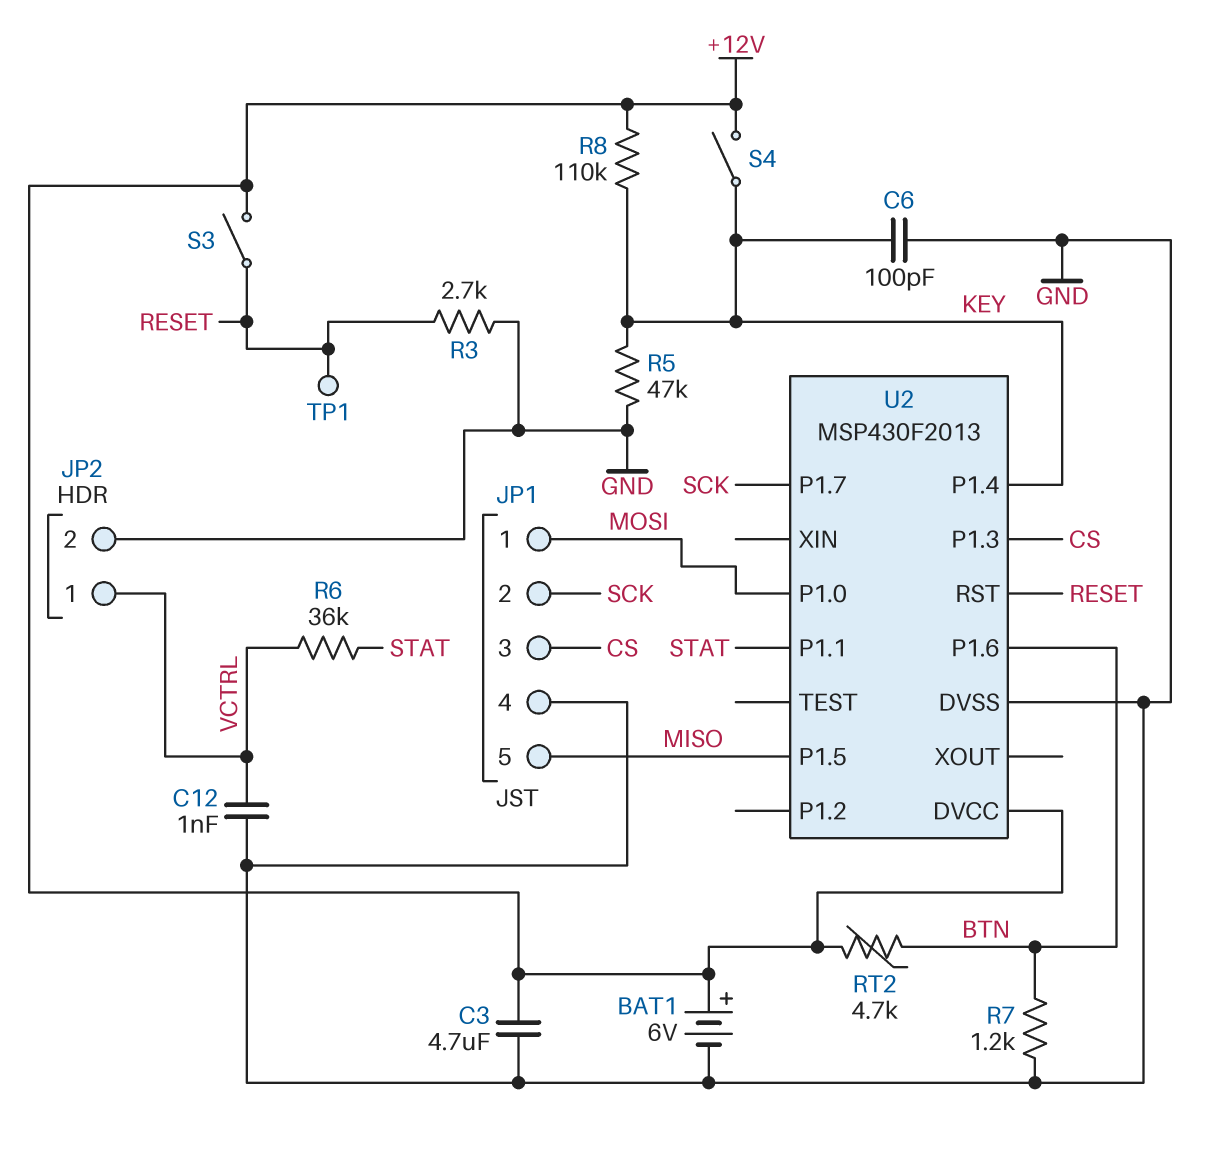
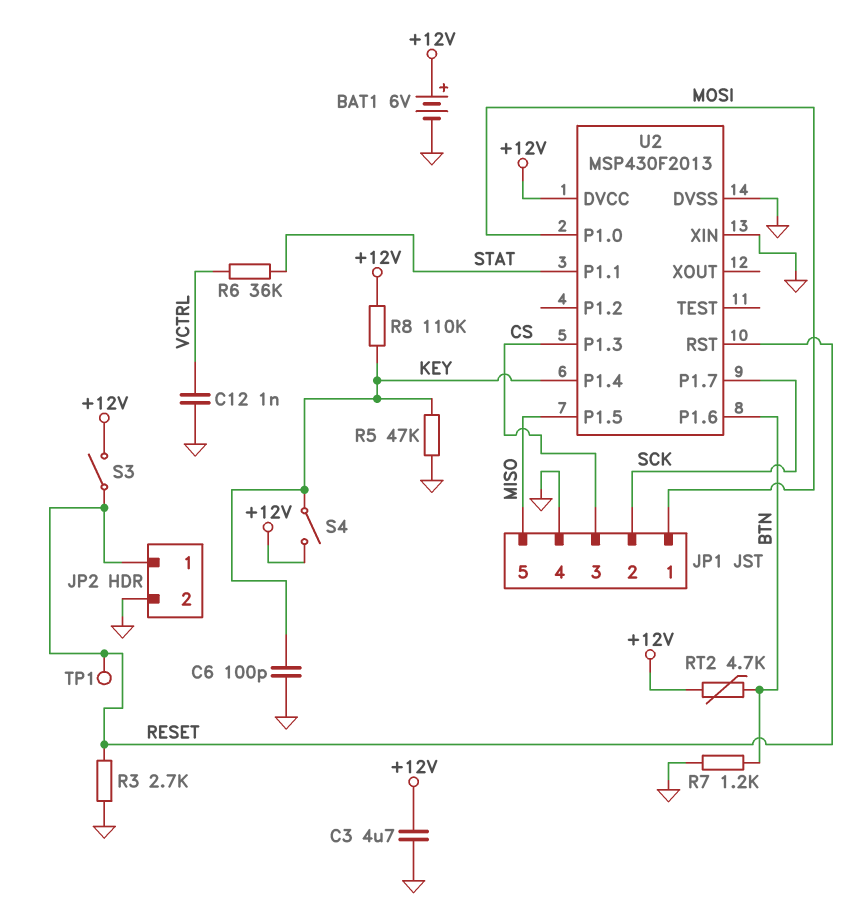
JP2 pin 1: VCTRL -> RESET
U2 pin XIN: none -> GND

